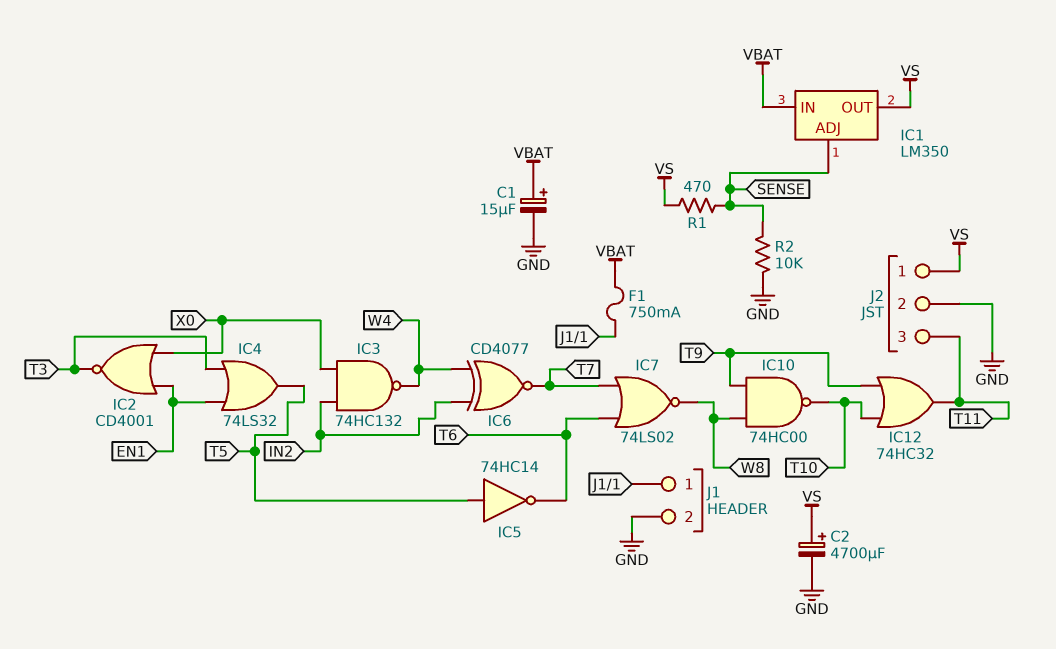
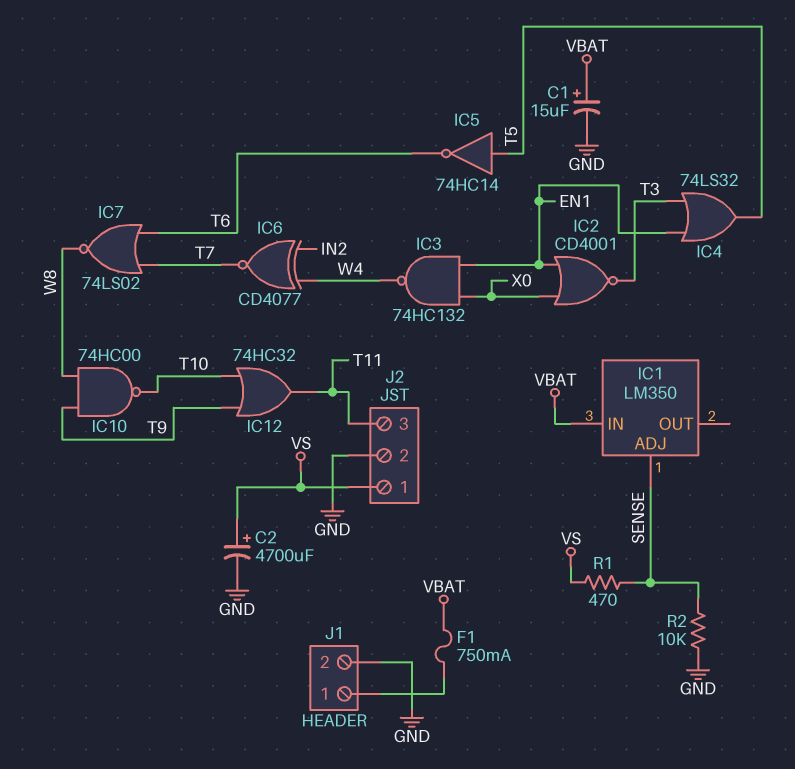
IC1 pin OUT: VS -> none
IC3: NAND 74HC132 (in IN2, in X0, out W4) -> NAND 74HC132 (in EN1, in X0, out W4)

